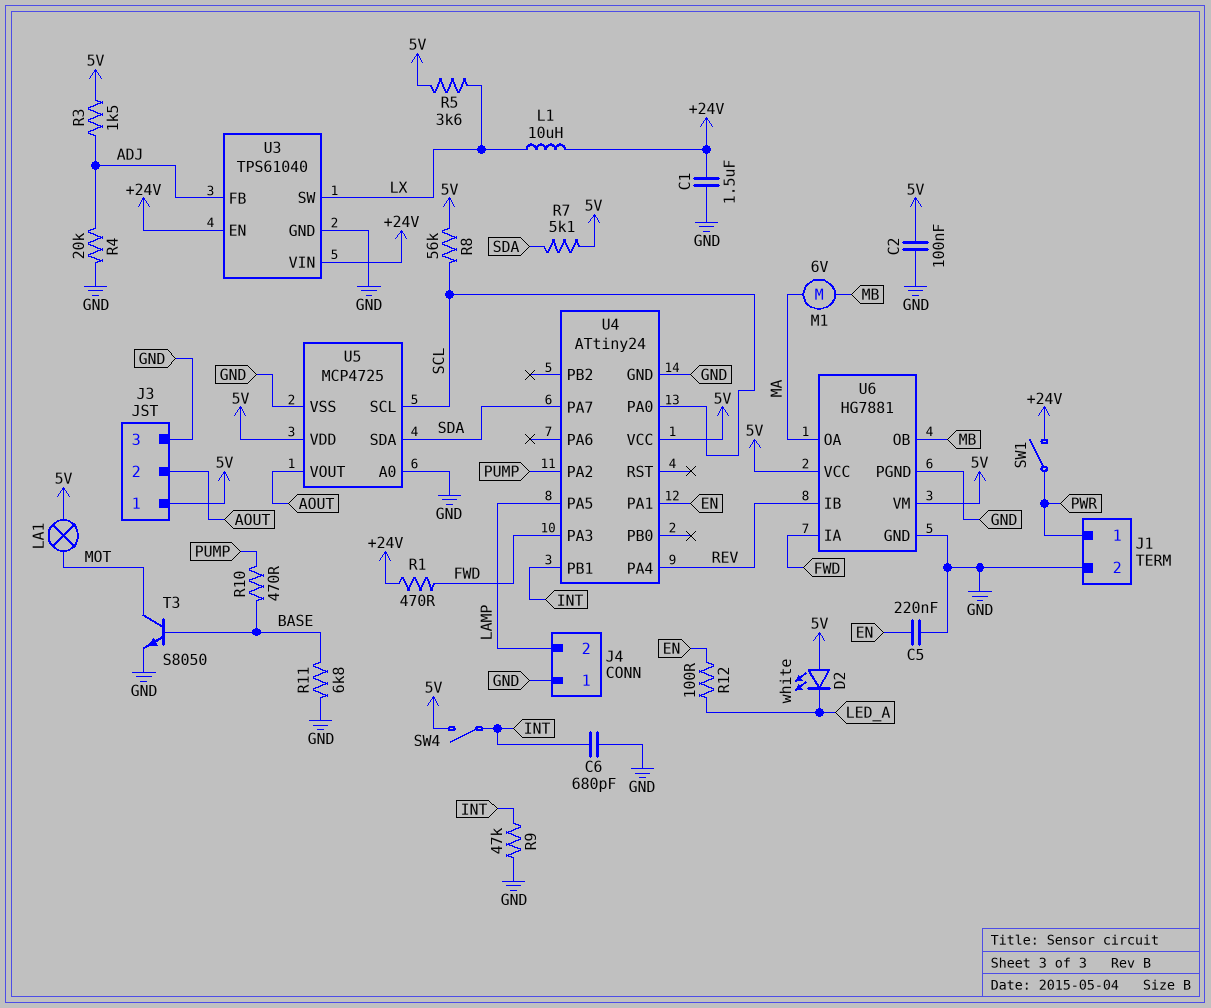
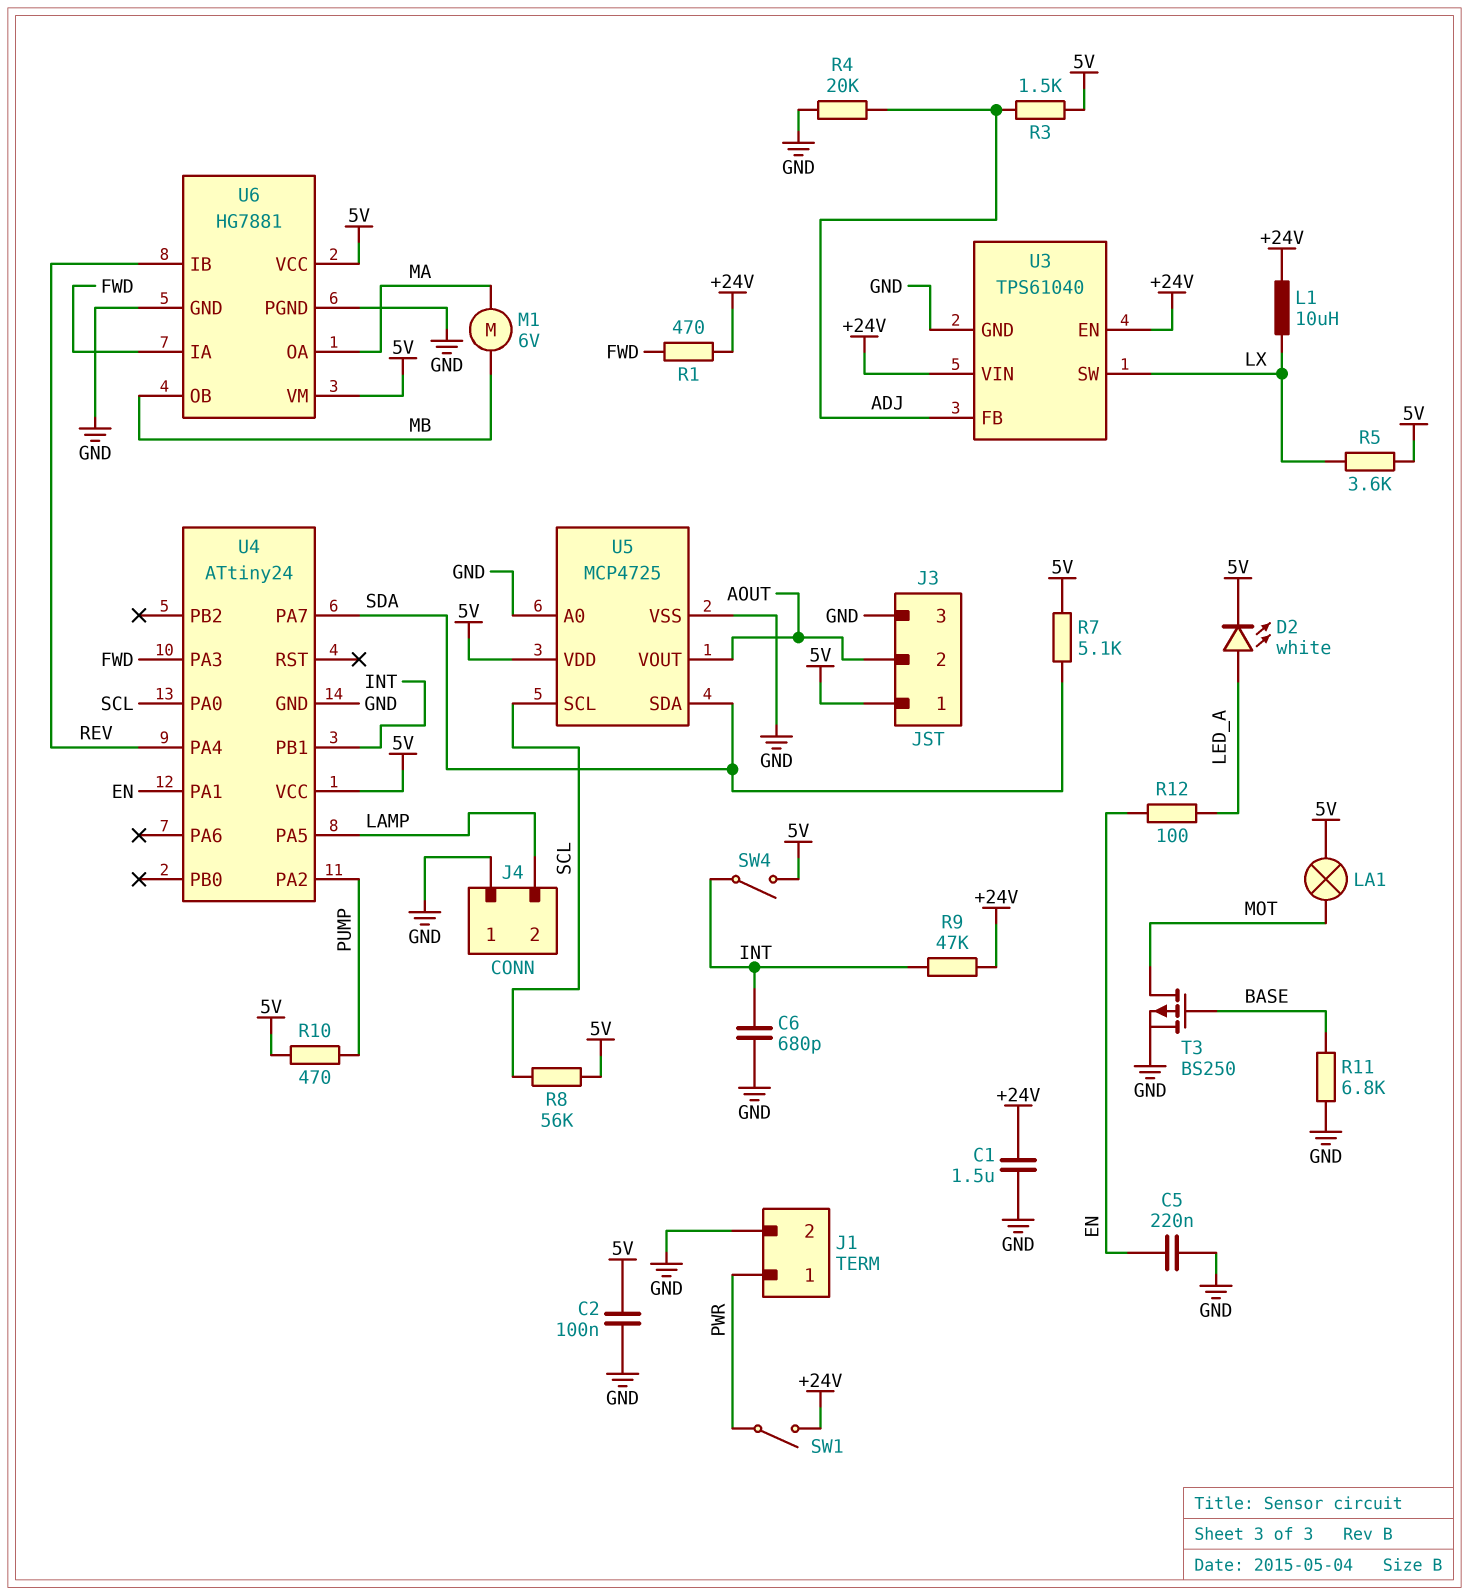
D2: LED white (A 5V, K LED_A) -> LED white (A LED_A, K 5V)
R9: 47k (GND, INT) -> 47k (+24V, INT)
R10: 470 (BASE, PUMP) -> 470 (5V, PUMP)
T3: NPN S8050 (B BASE, C MOT, E GND) -> PMOS BS250 (G BASE, D MOT, S GND)

